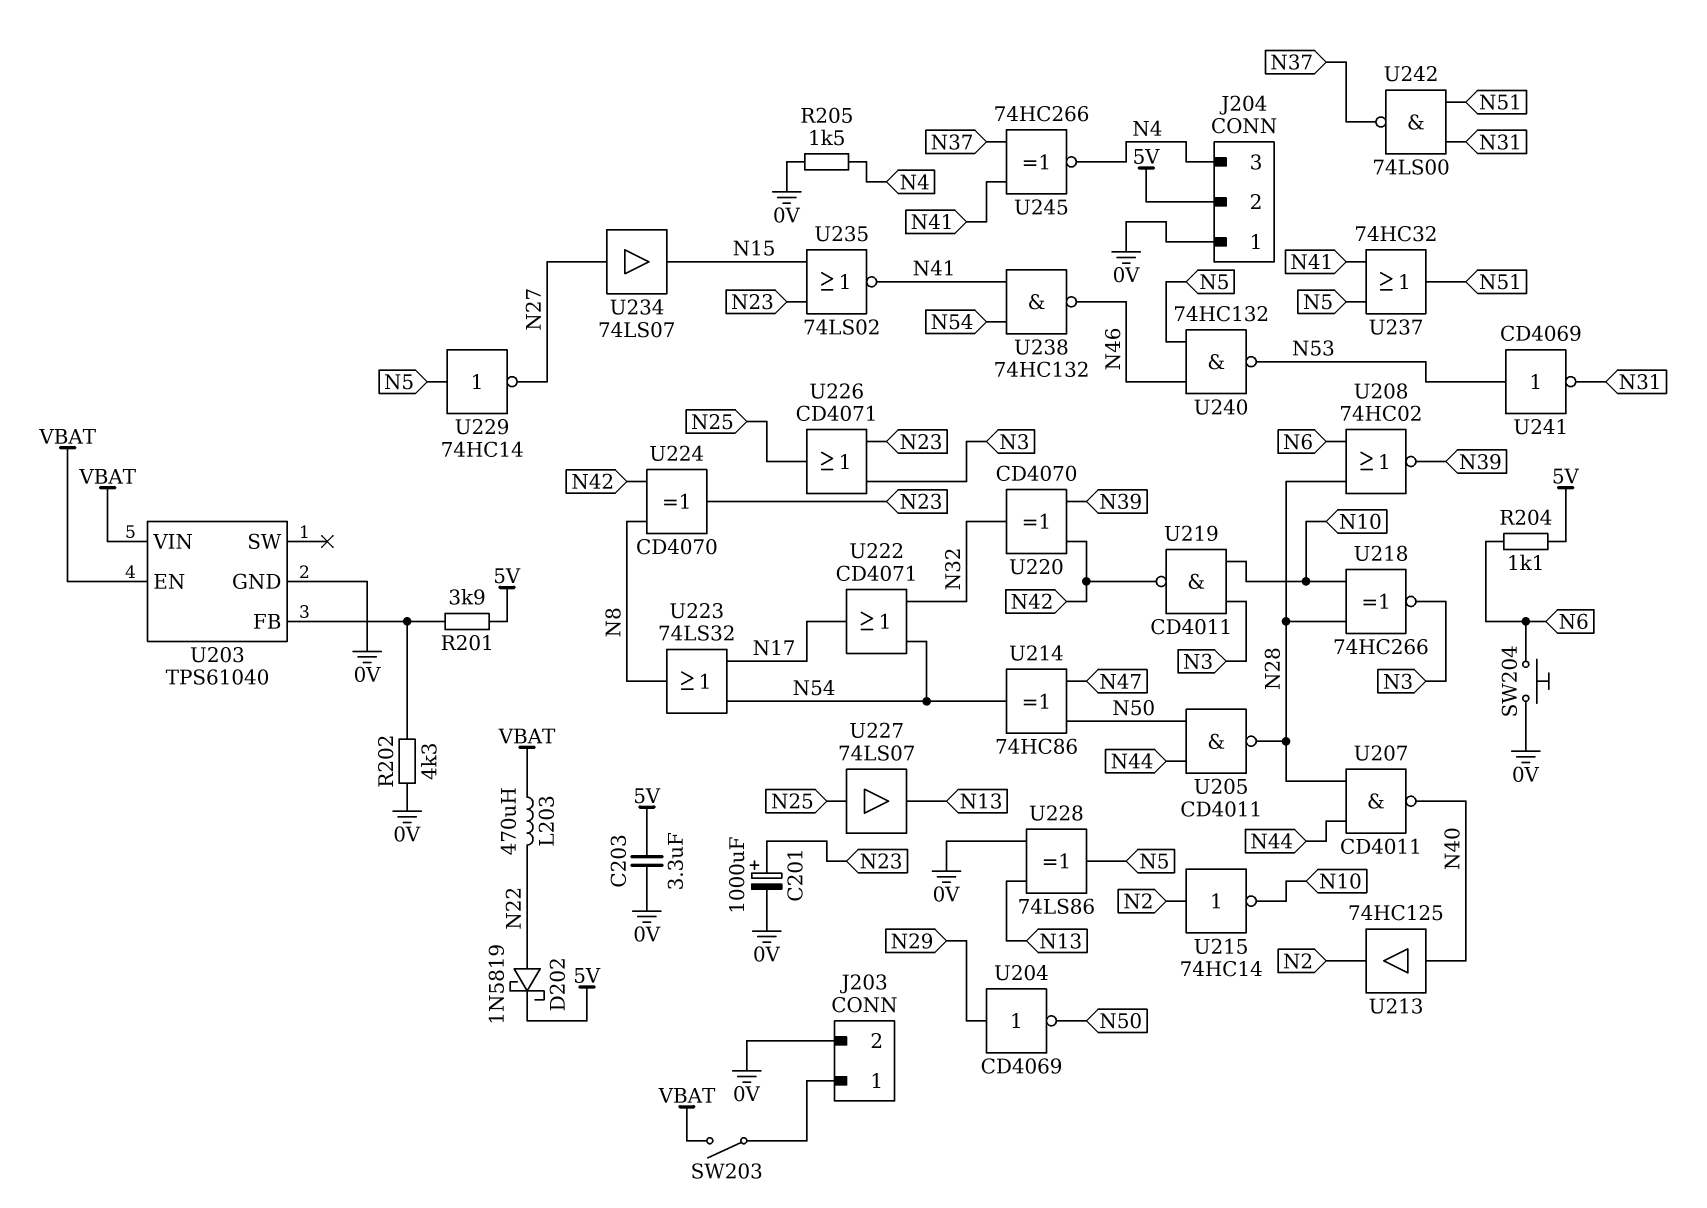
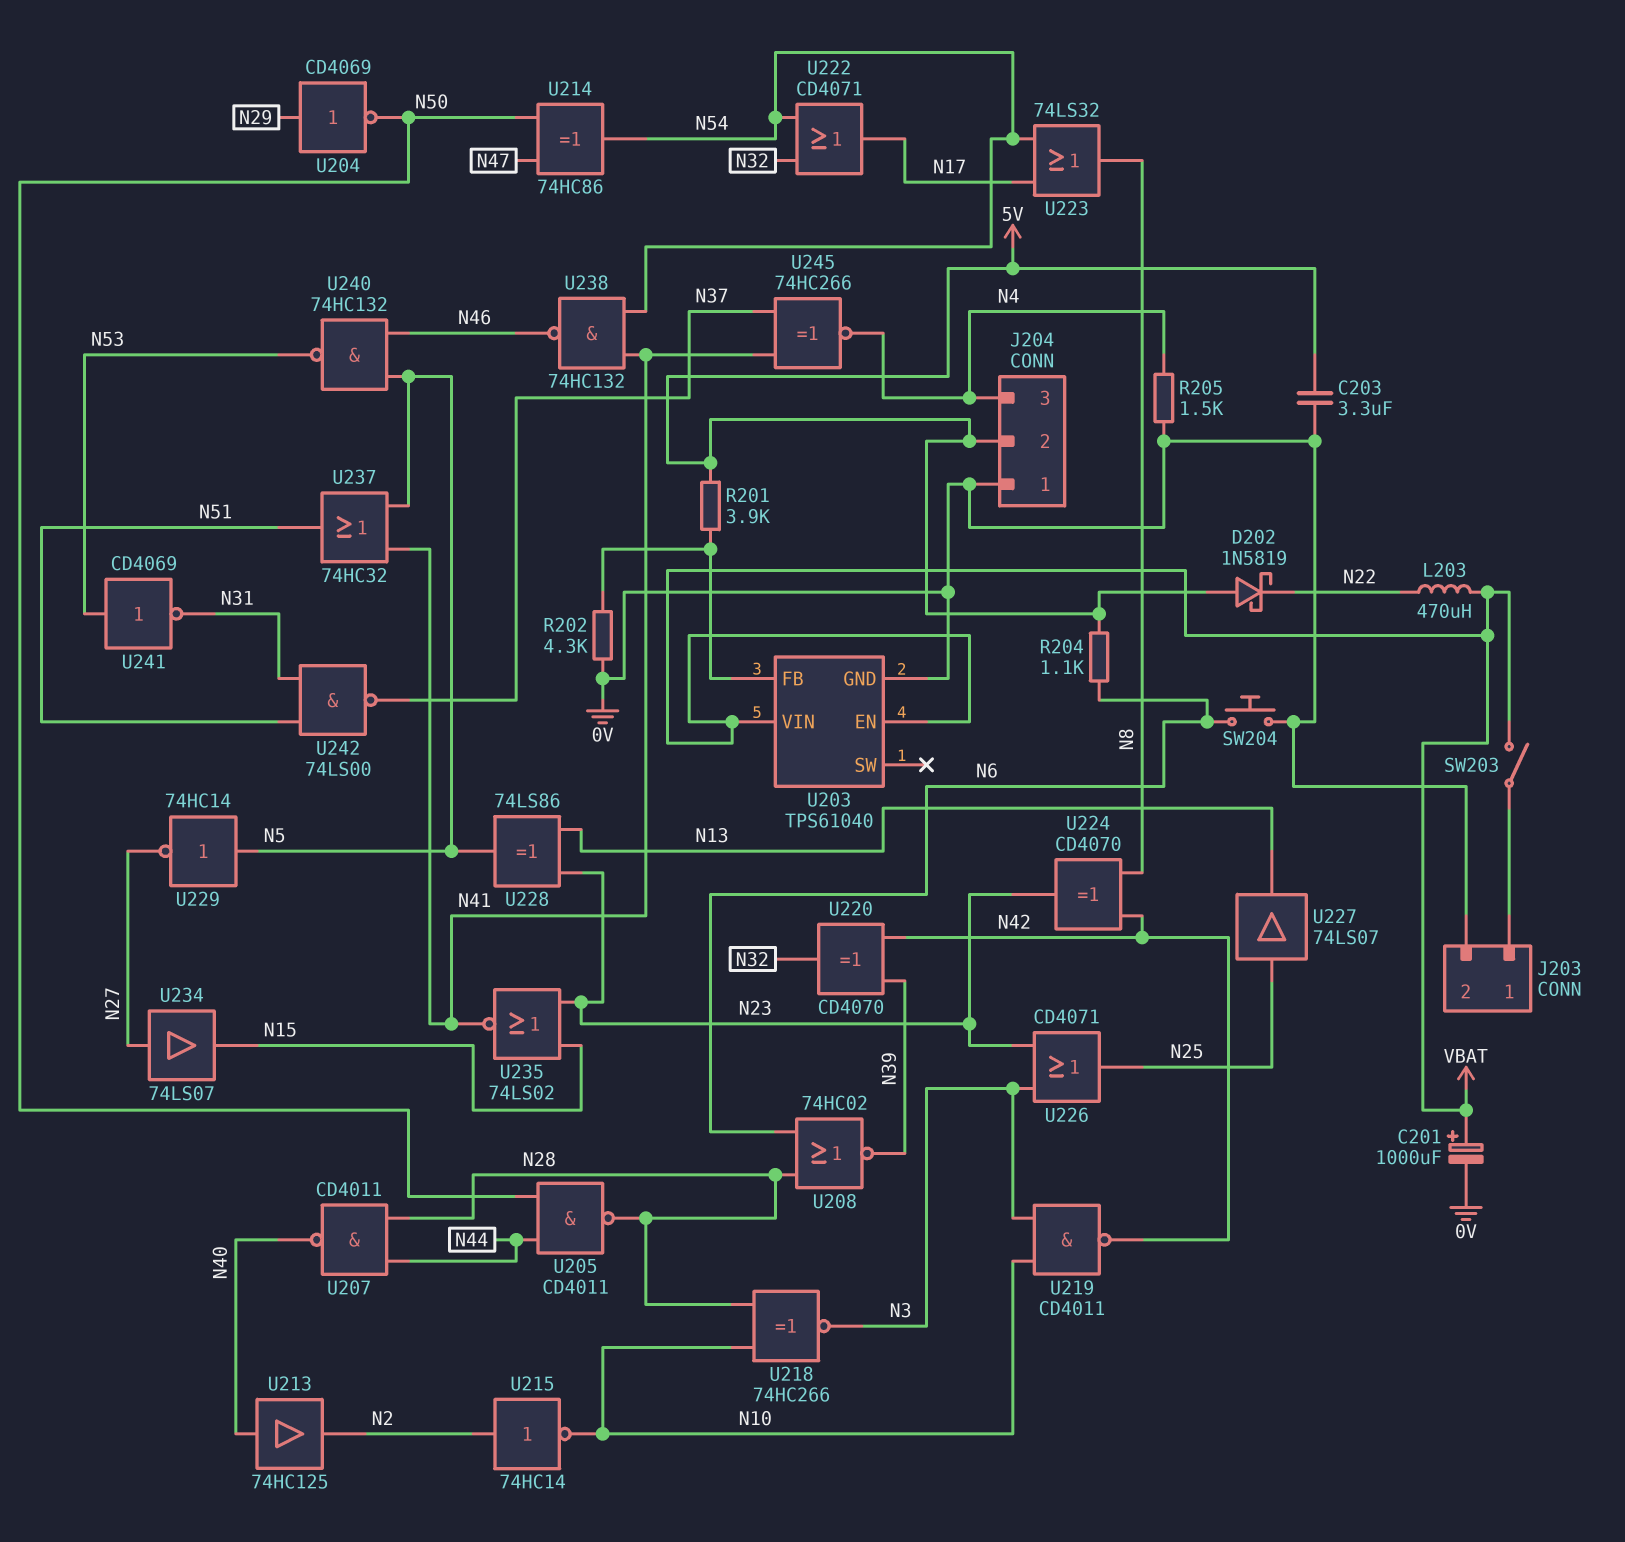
C201: 1000uF (plus N23, minus 0V) -> 1000uF (plus VBAT, minus 0V)
D202: schottky 1N5819 (A N22, K 5V) -> schottky 1N5819 (A 5V, K N22)
U228: XOR 74LS86 (in 0V, in N13, out N5) -> XOR 74LS86 (in N13, in N23, out N5)

